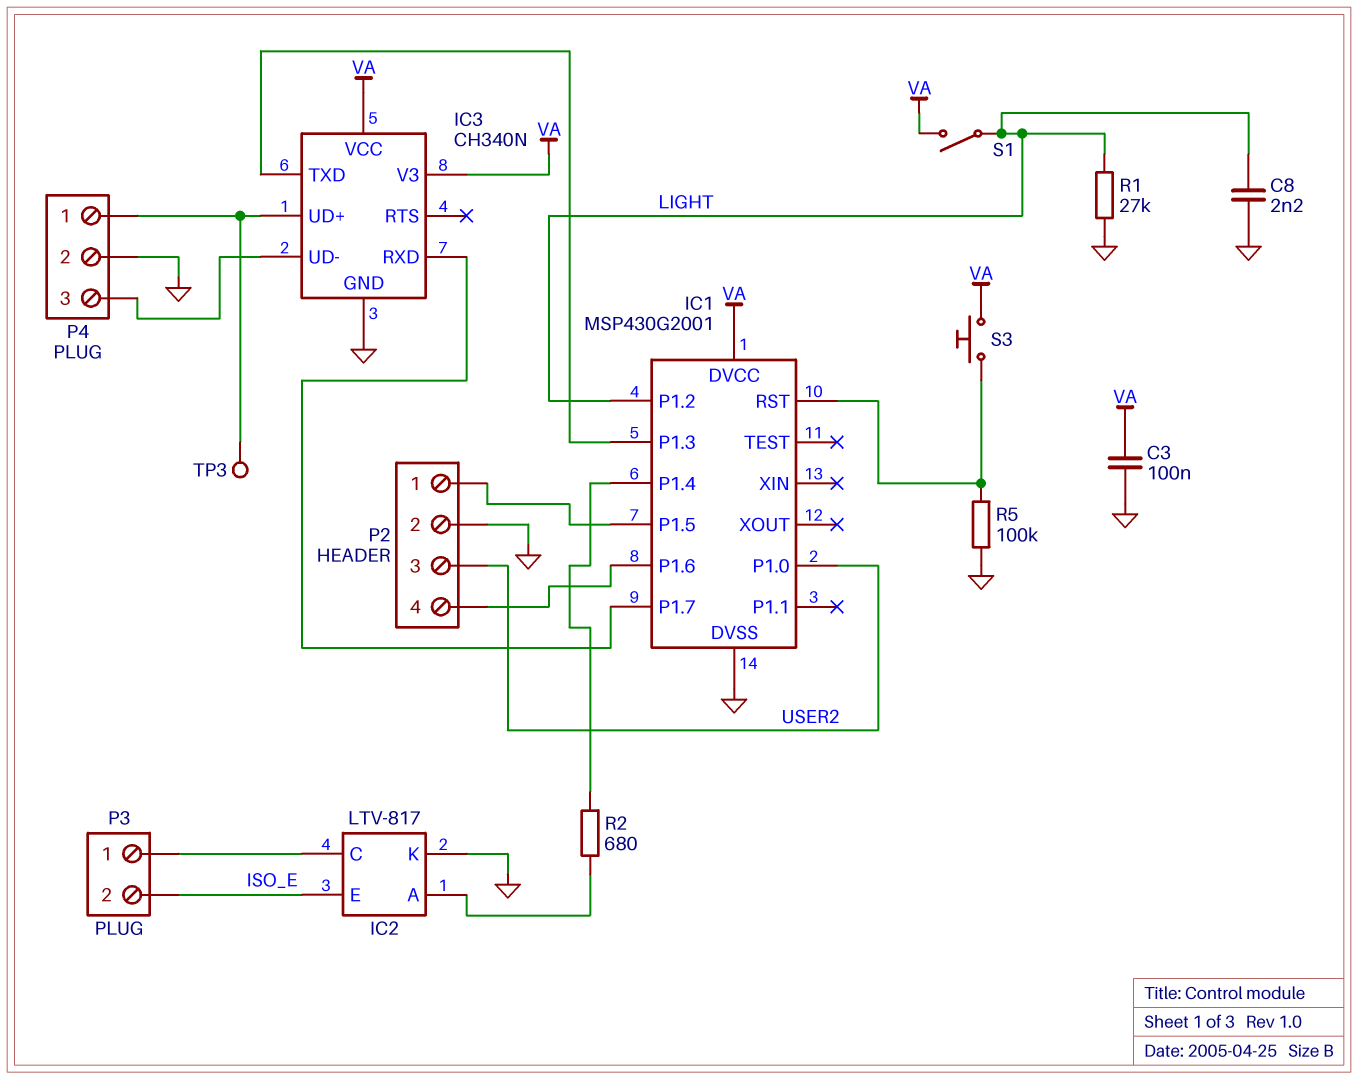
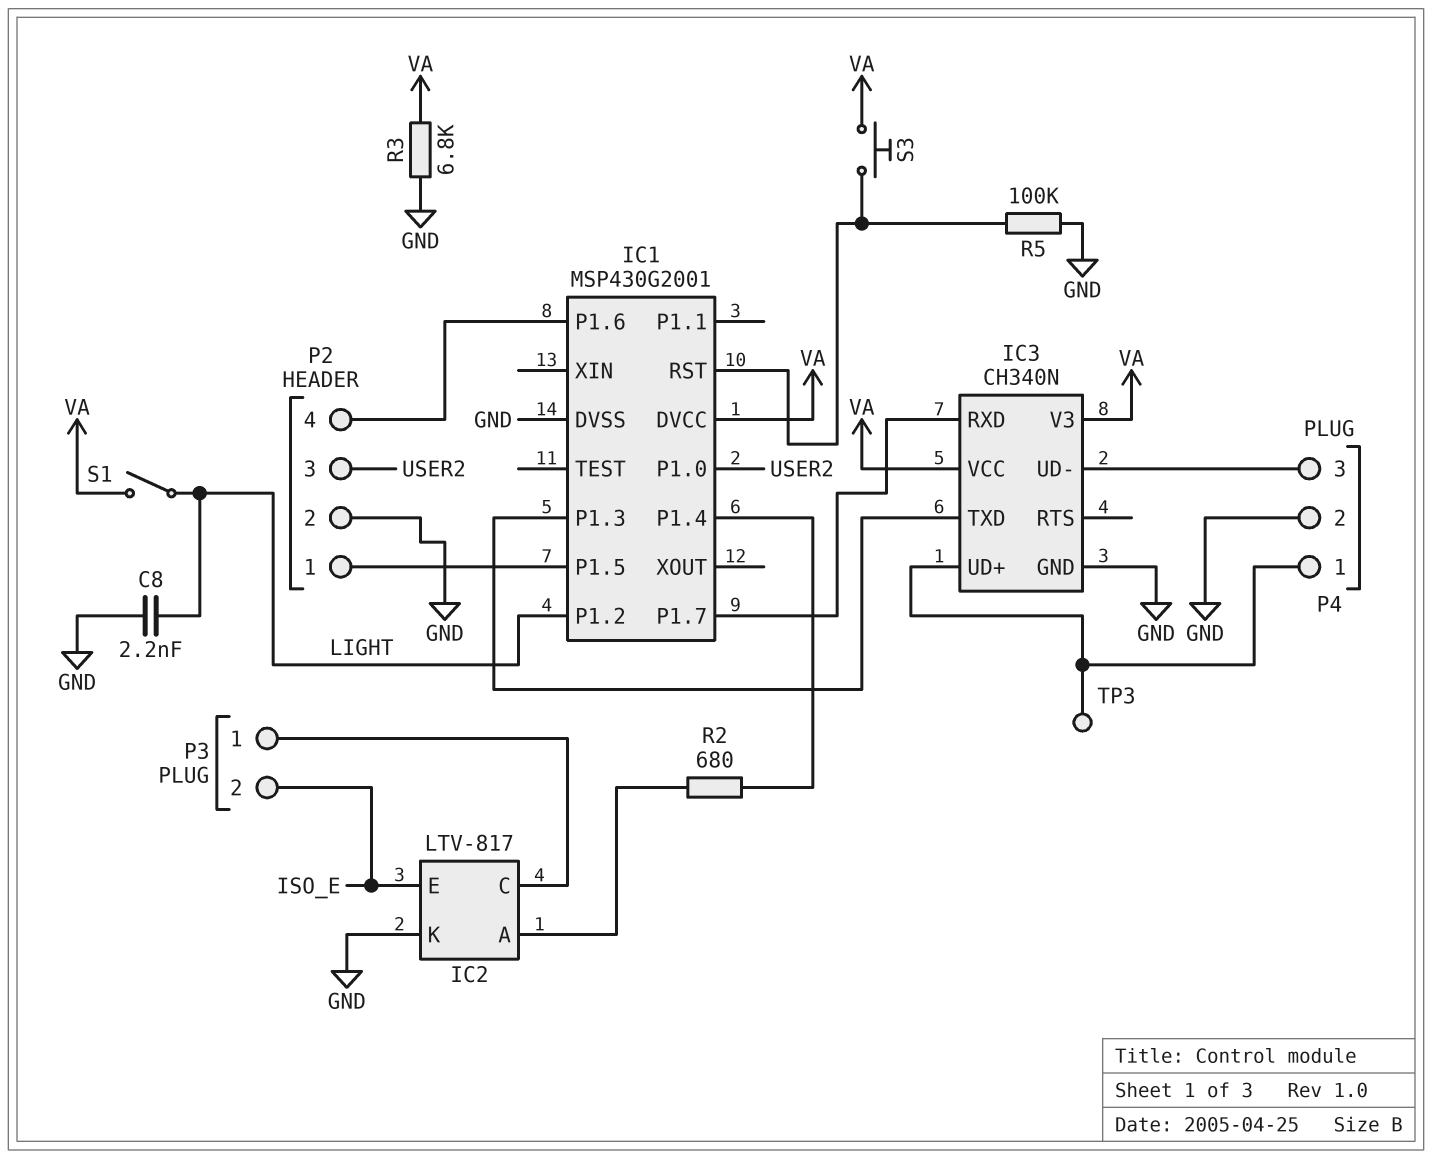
C3: 100nF (GND, VA) -> none
R1: 27k (GND, LIGHT) -> none
R3: none -> 6.8k (GND, VA)

